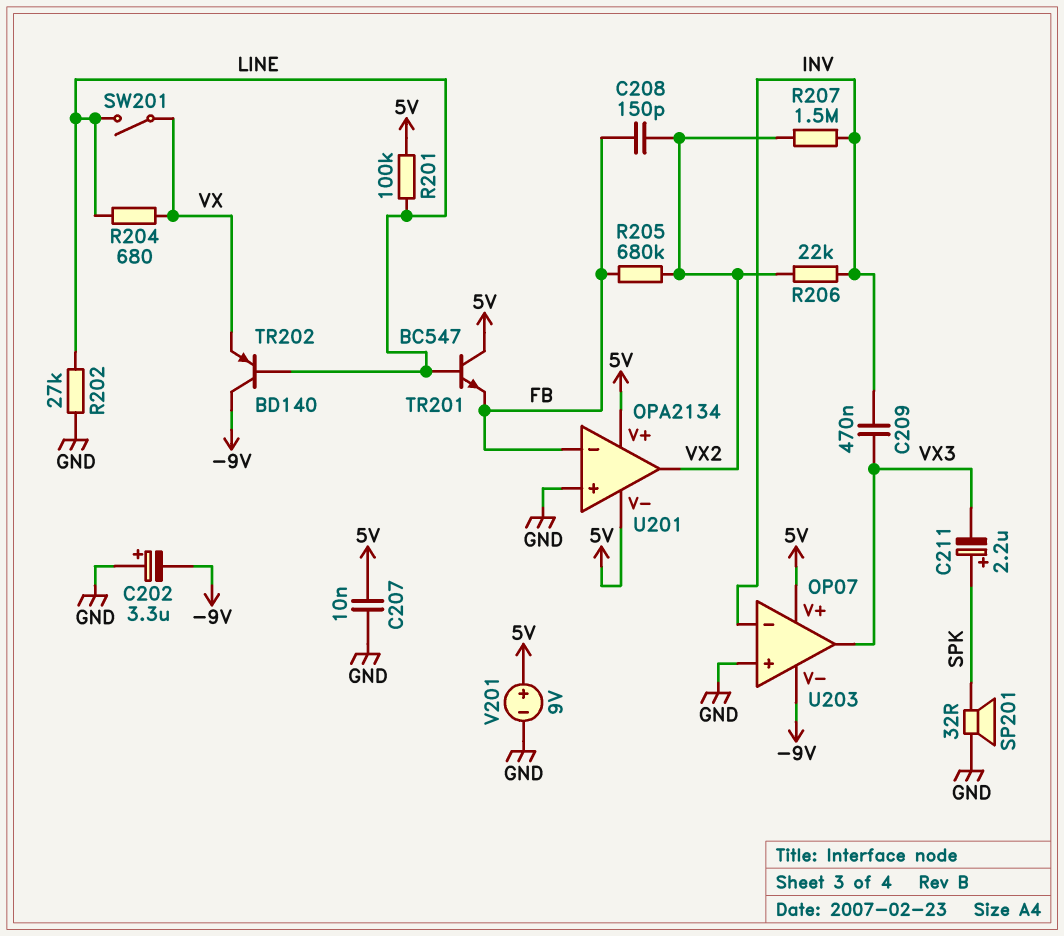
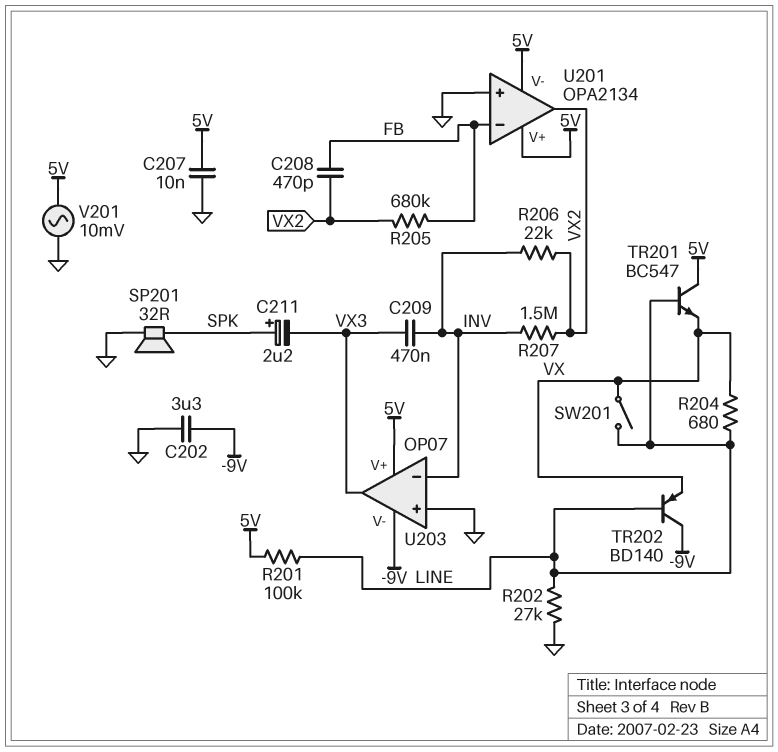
C202: 3.3uF (plus GND, minus -9V) -> 3.3uF (-9V, GND)
C208: 150pF (FB, VX2) -> 470pF (FB, VX2)
TR201: NPN BC547 (B LINE, C 5V, E FB) -> NPN BC547 (B LINE, C 5V, E VX)
V201: 9V (plus 5V, minus GND) -> AC 10mV (5V, GND)

